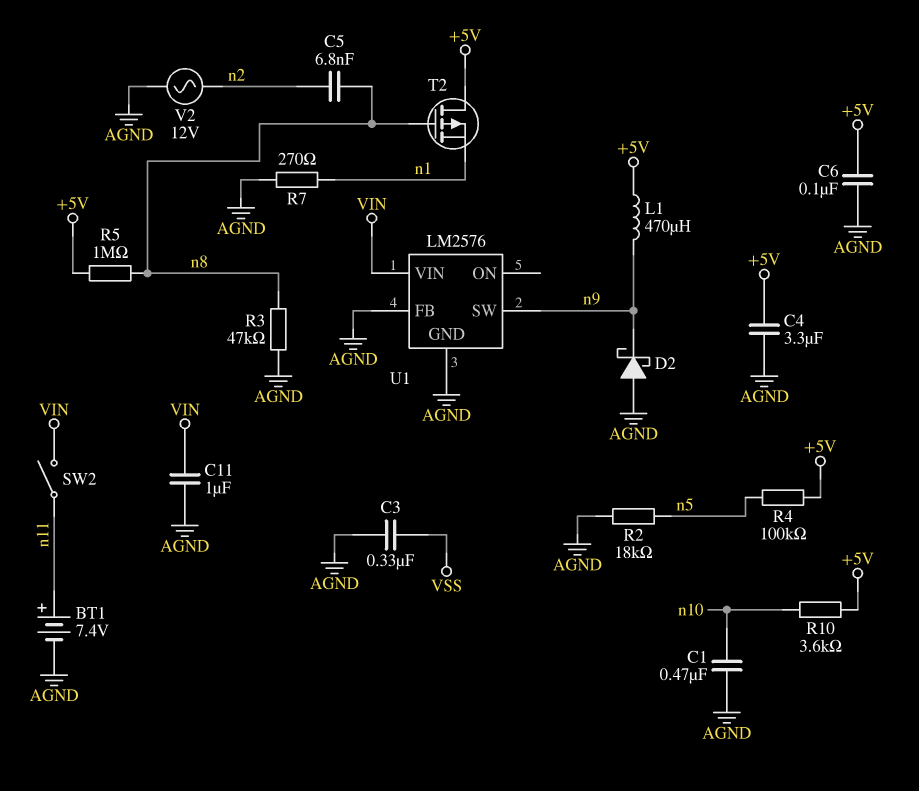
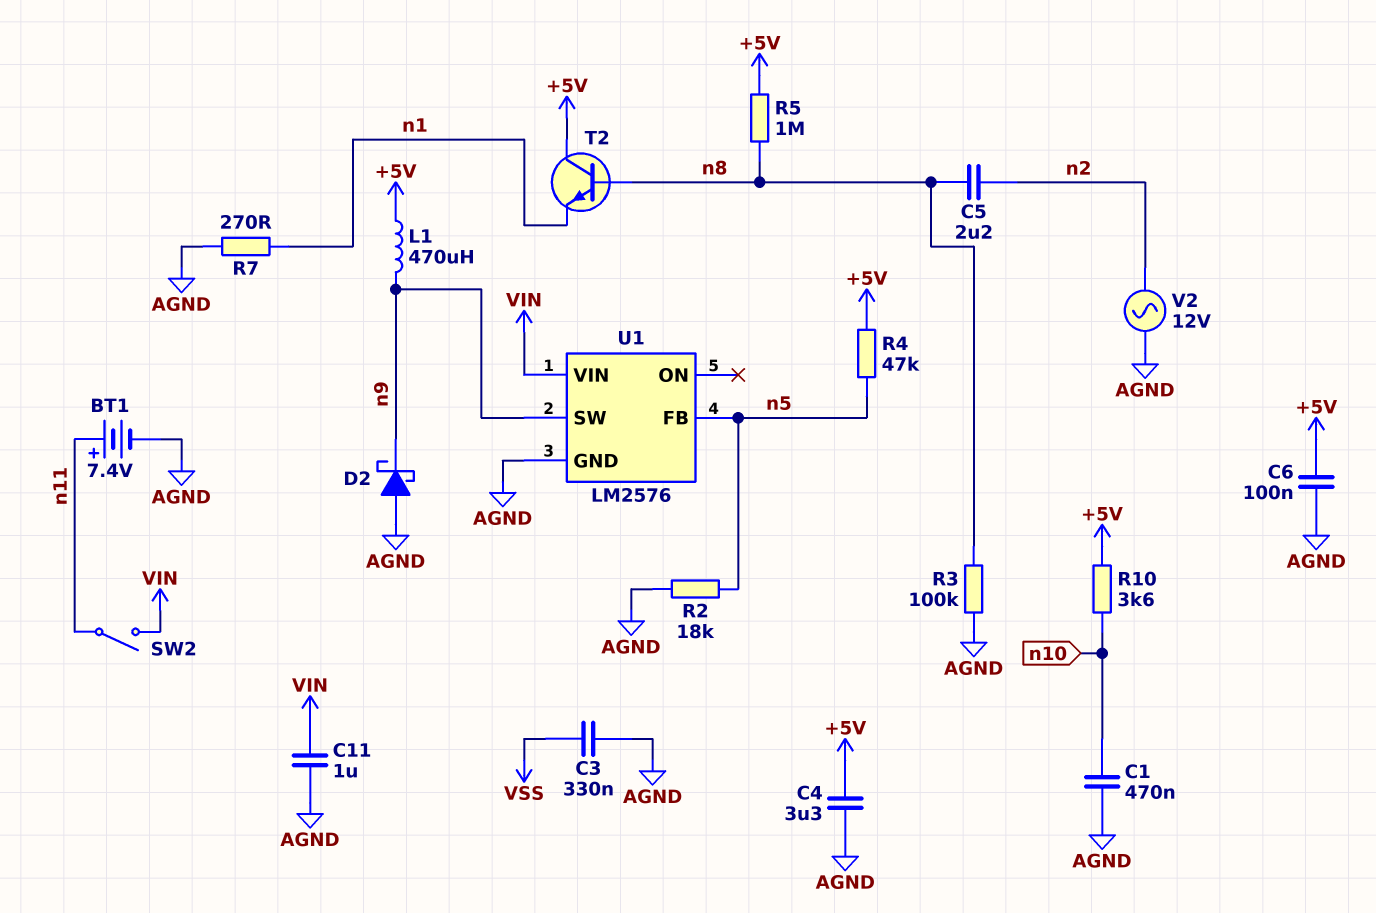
C5: 6.8nF (n2, n8) -> 2.2uF (n2, n8)
R3: 47k (AGND, n8) -> 100k (AGND, n8)
R4: 100k (+5V, n5) -> 47k (+5V, n5)
T2: PMOS (G n8, D +5V, S n1) -> NPN (B n8, C +5V, E n1)
U1 pin FB: AGND -> n5

